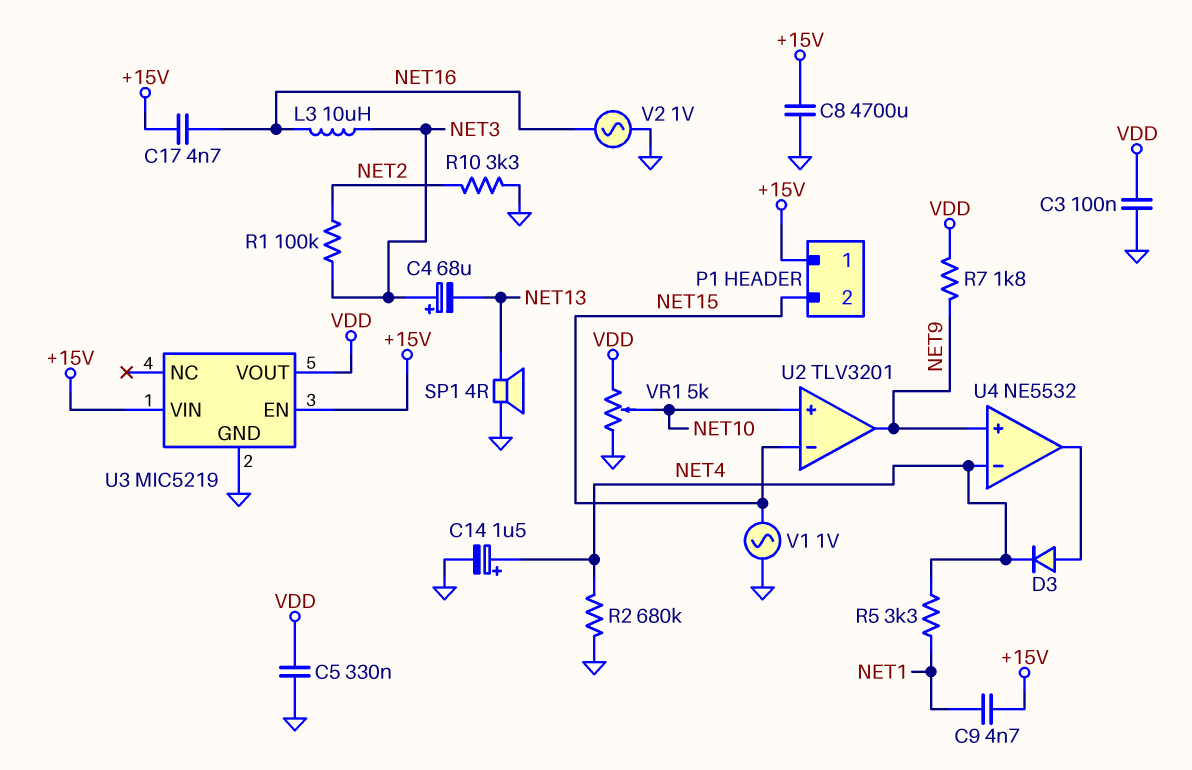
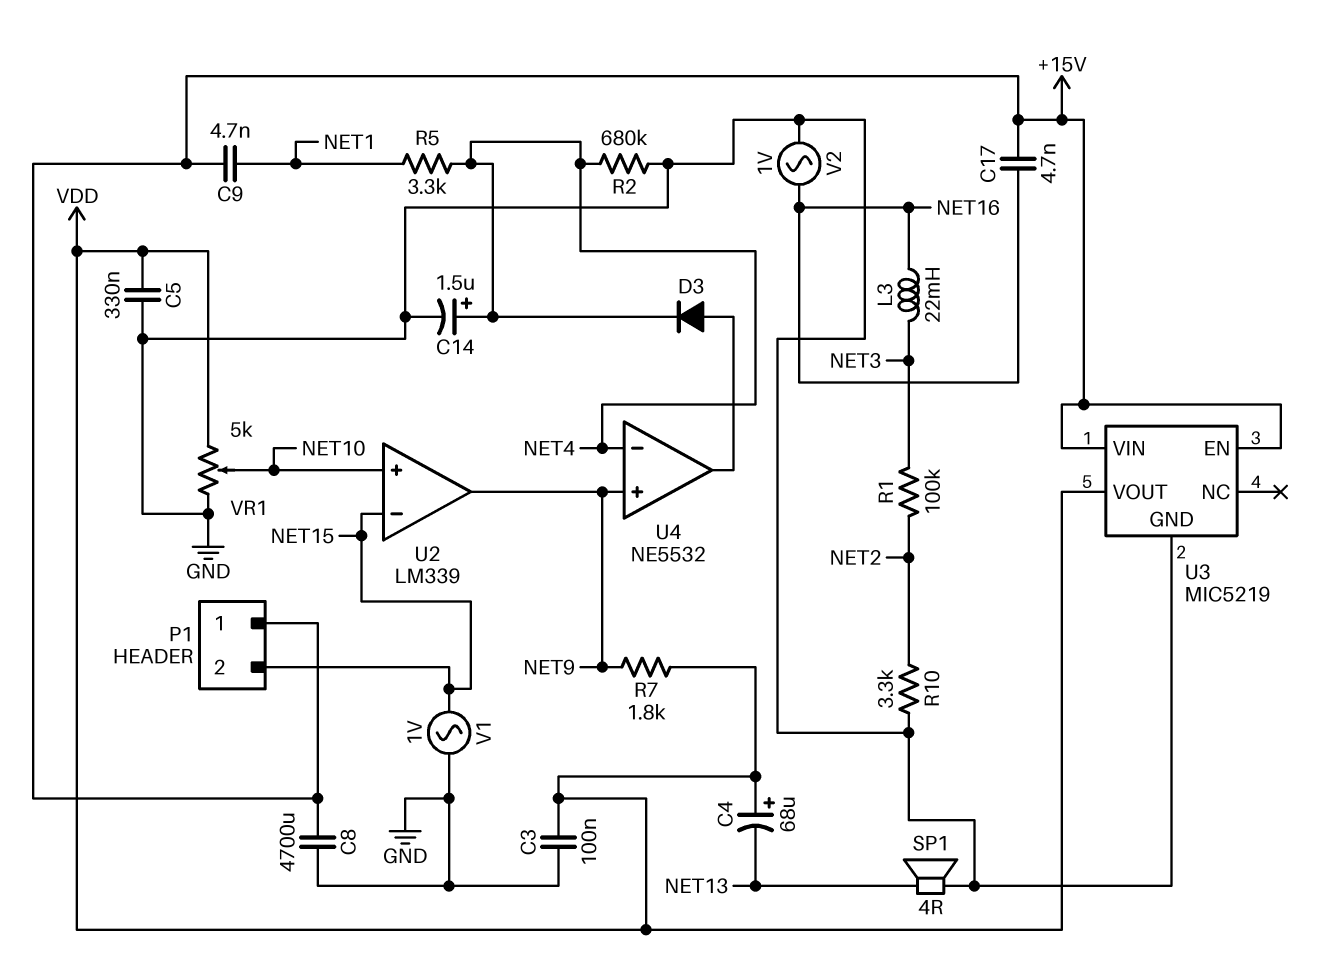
C4: 68uF (plus NET3, minus NET13) -> 68uF (plus VDD, minus NET13)
L3: 10uH (NET3, NET16) -> 22mH (NET3, NET16)
U2: TLV3201 -> LM339

